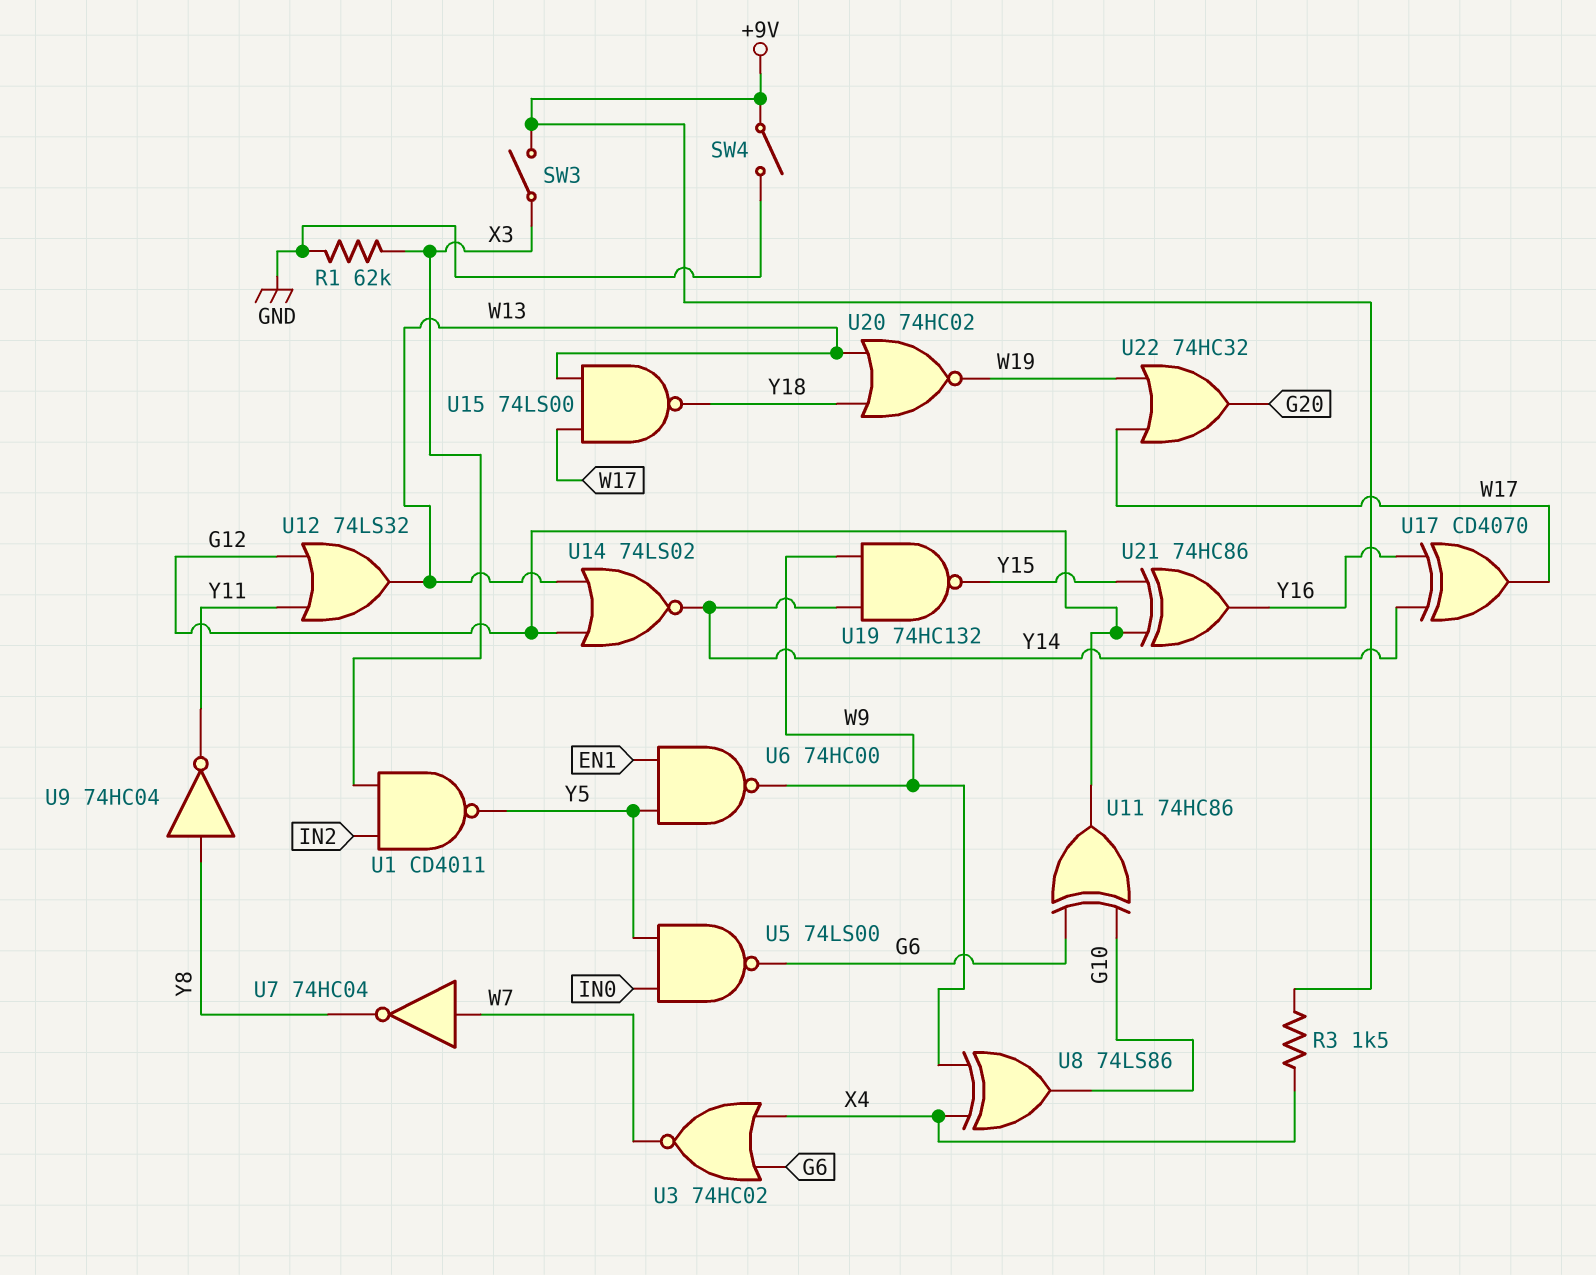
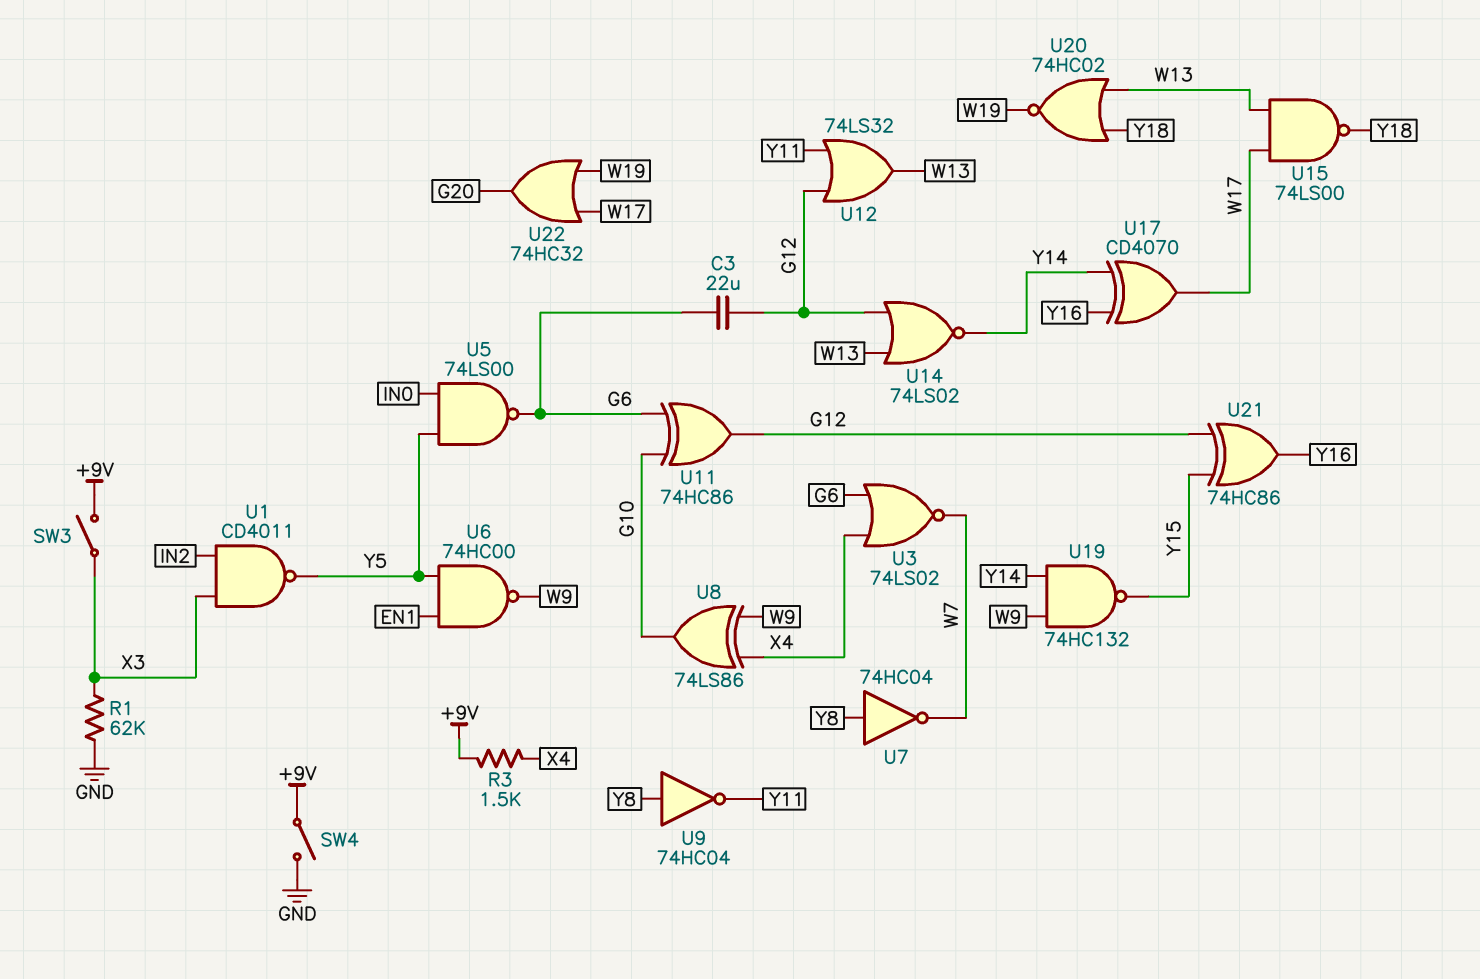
C3: none -> 22uF (G6, G12)
U3: NOR 74HC02 (in G6, in X4, out W7) -> NOR 74LS02 (in G6, in X4, out W7)
U7: NOT 74HC04 (in W7, out Y8) -> NOT 74HC04 (in Y8, out W7)

